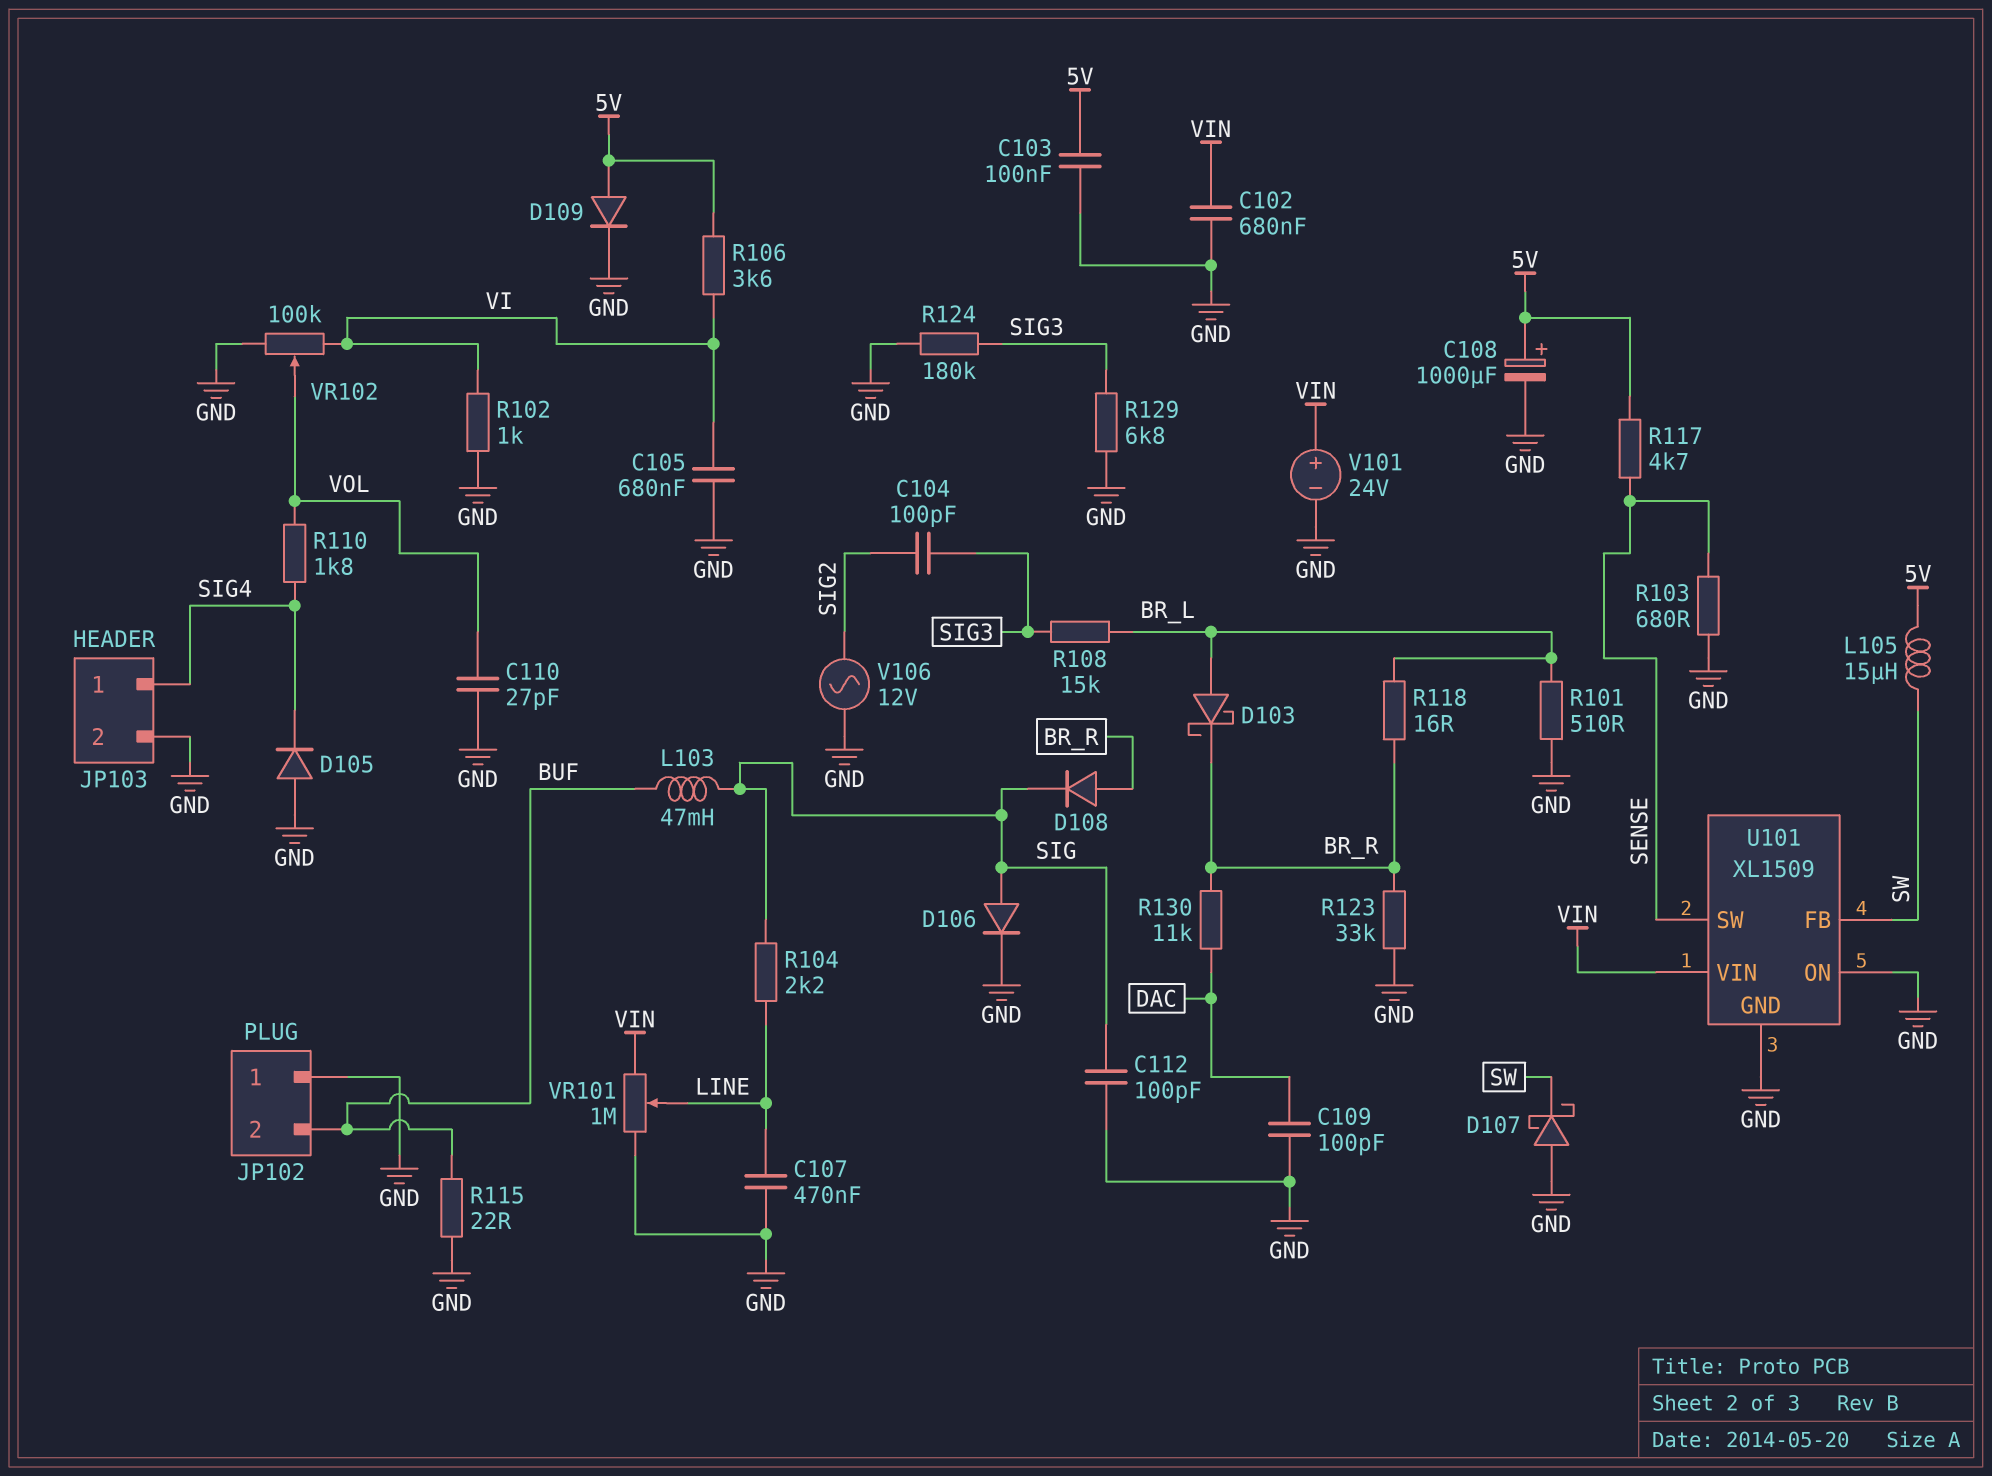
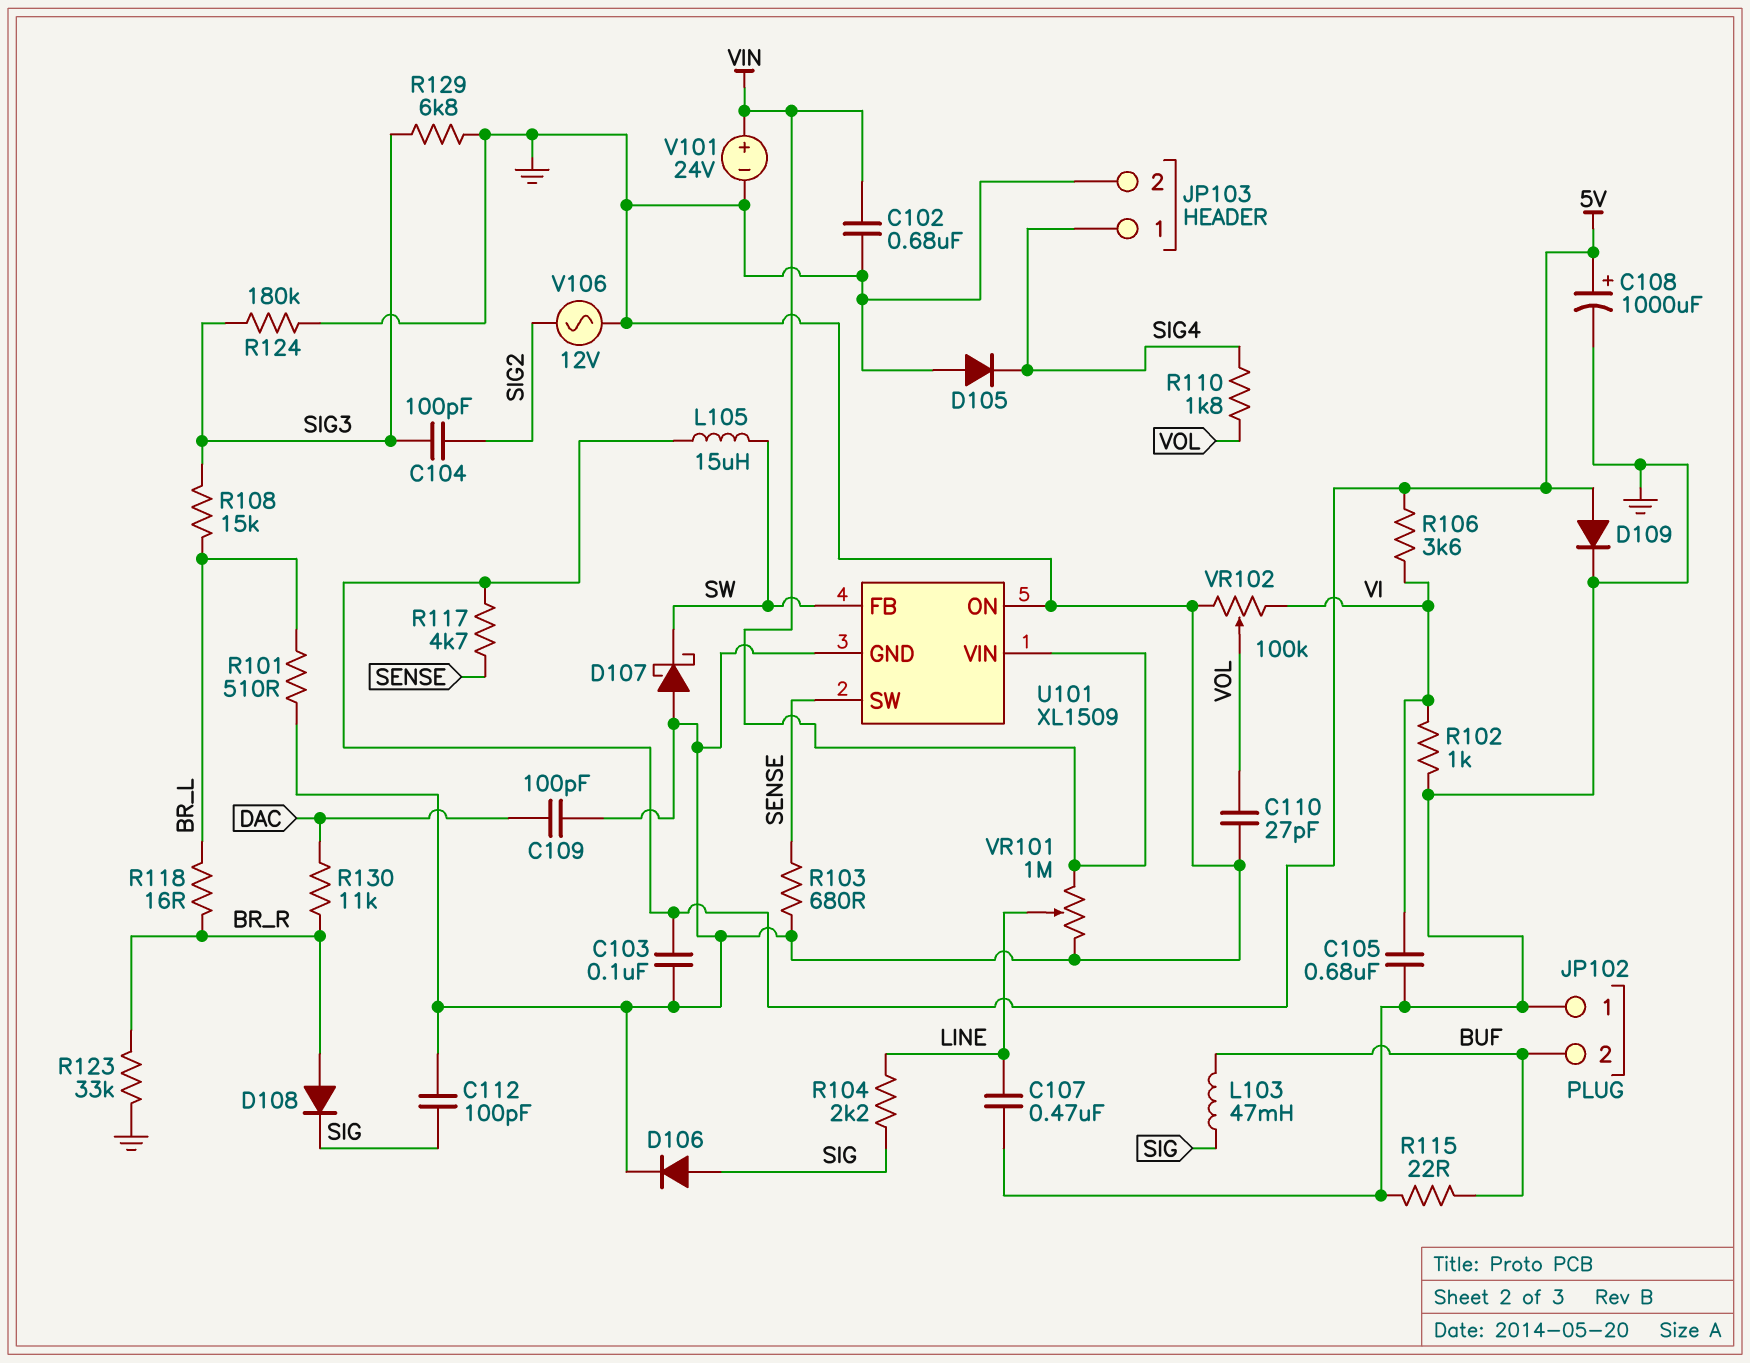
D103: schottky (A BR_L, K BR_R) -> none

